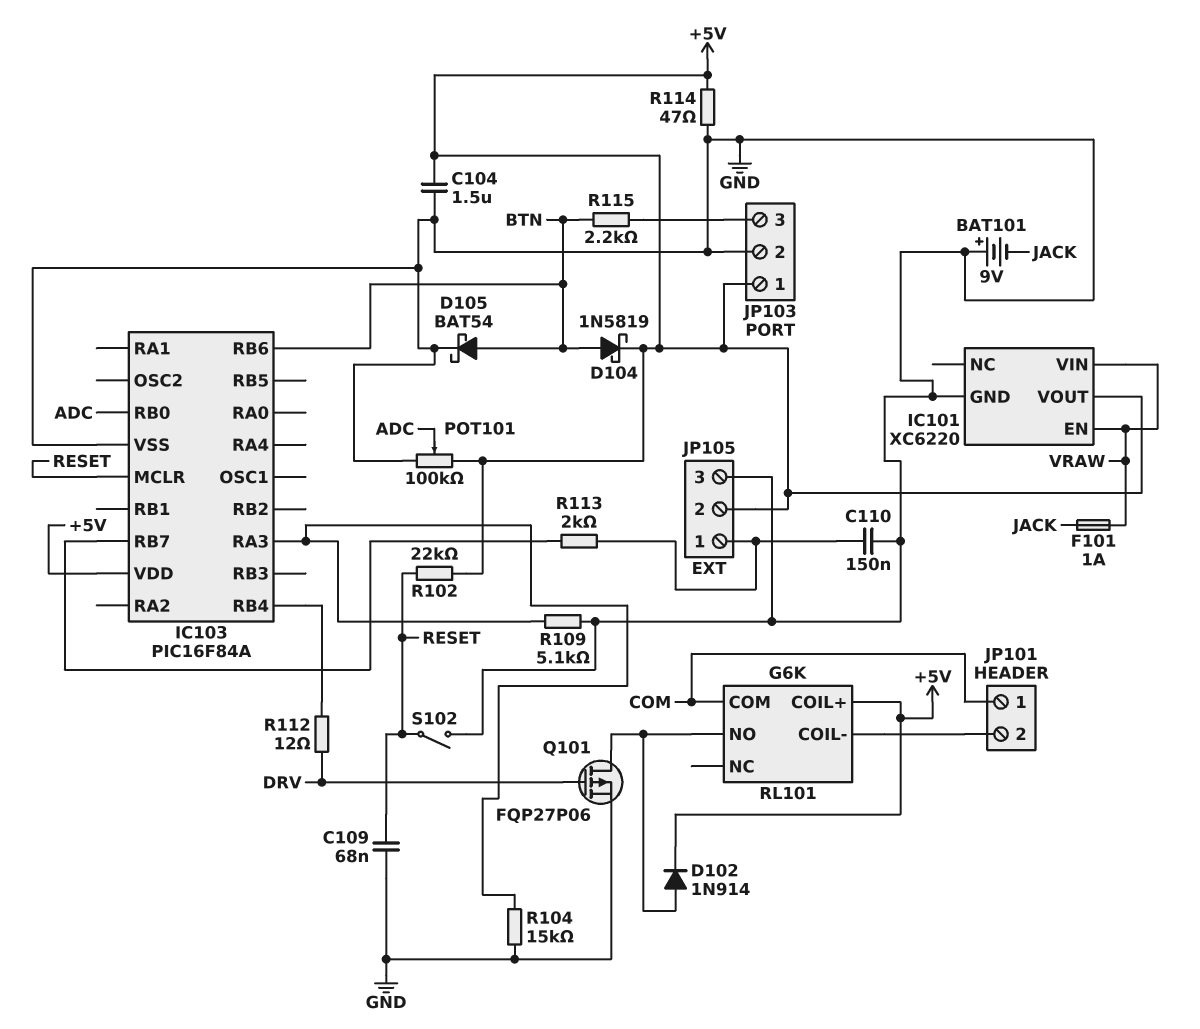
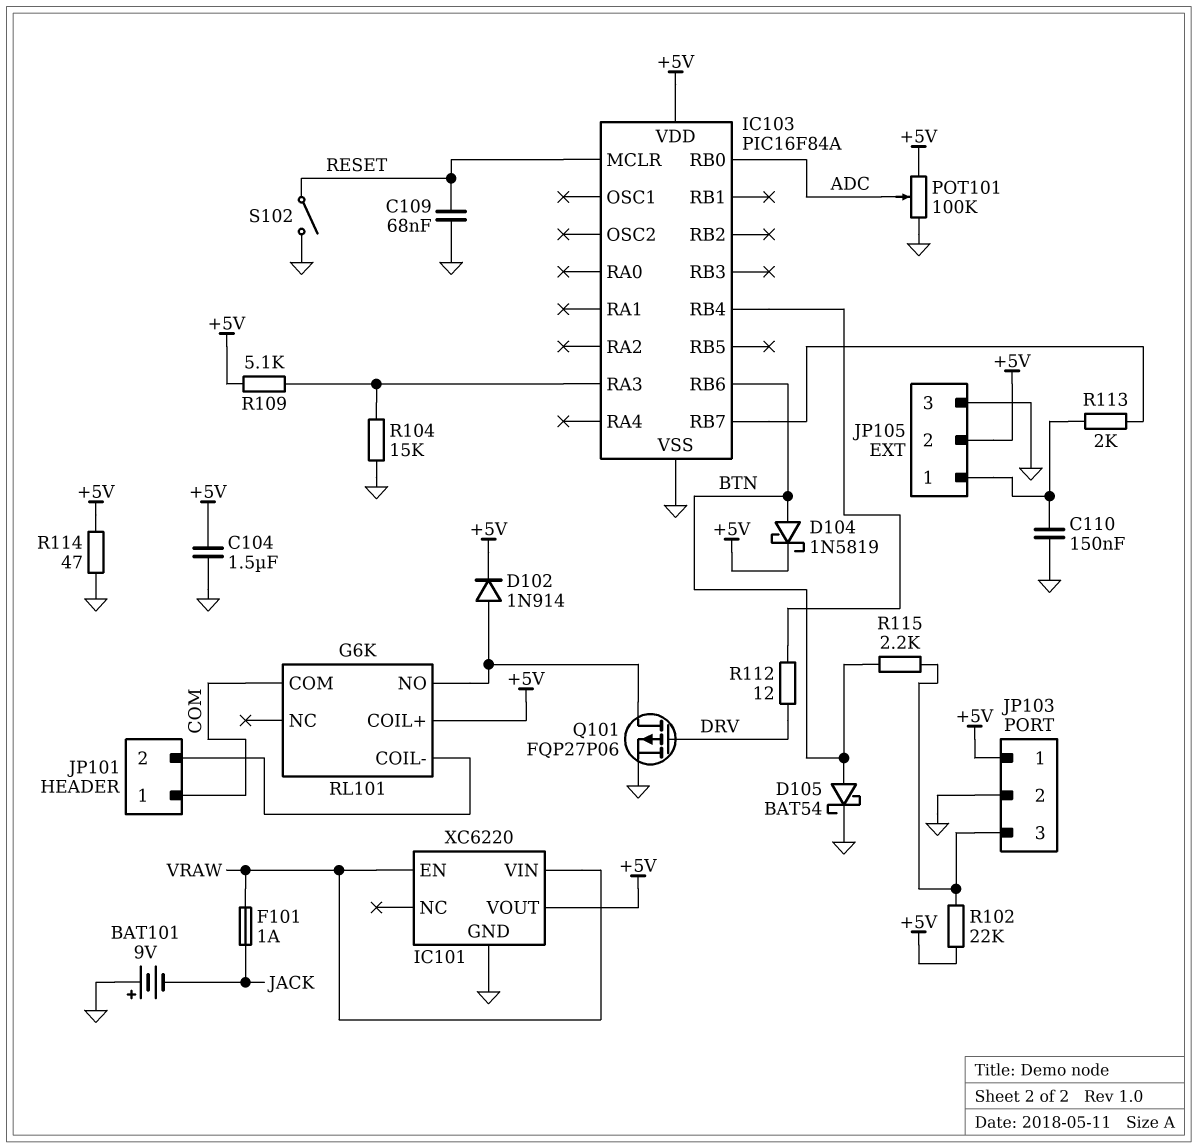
R102: 22k (+5V, RESET) -> 22k (+5V, JP103/3)
R109: 5.1k (GND, IC103/RA3) -> 5.1k (+5V, IC103/RA3)

